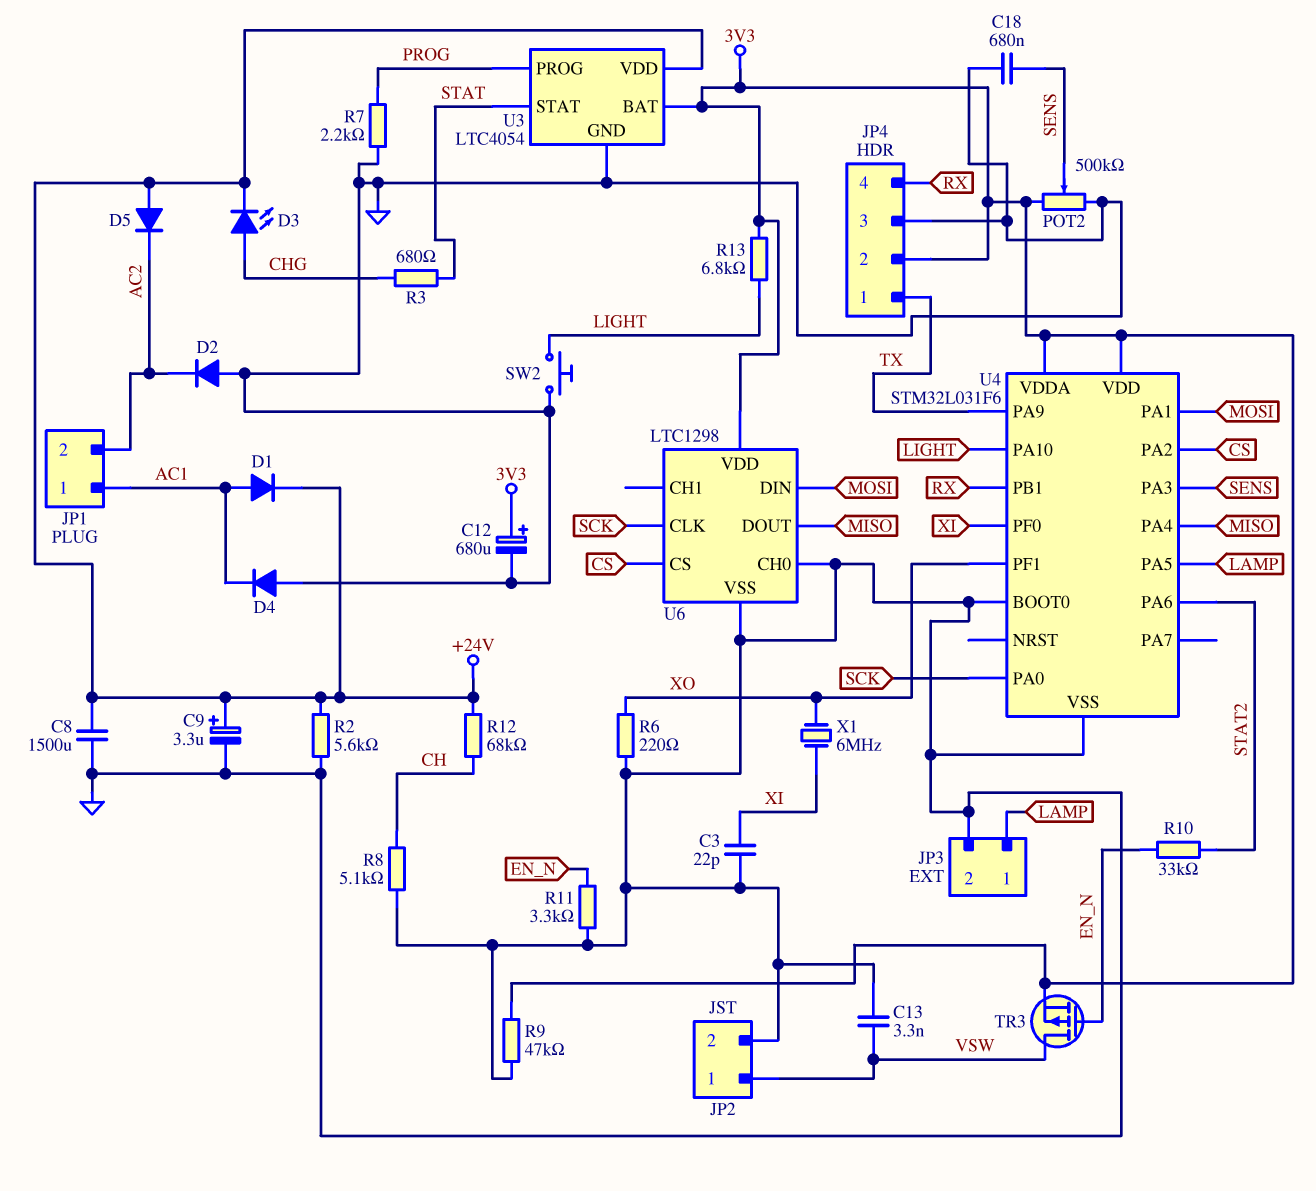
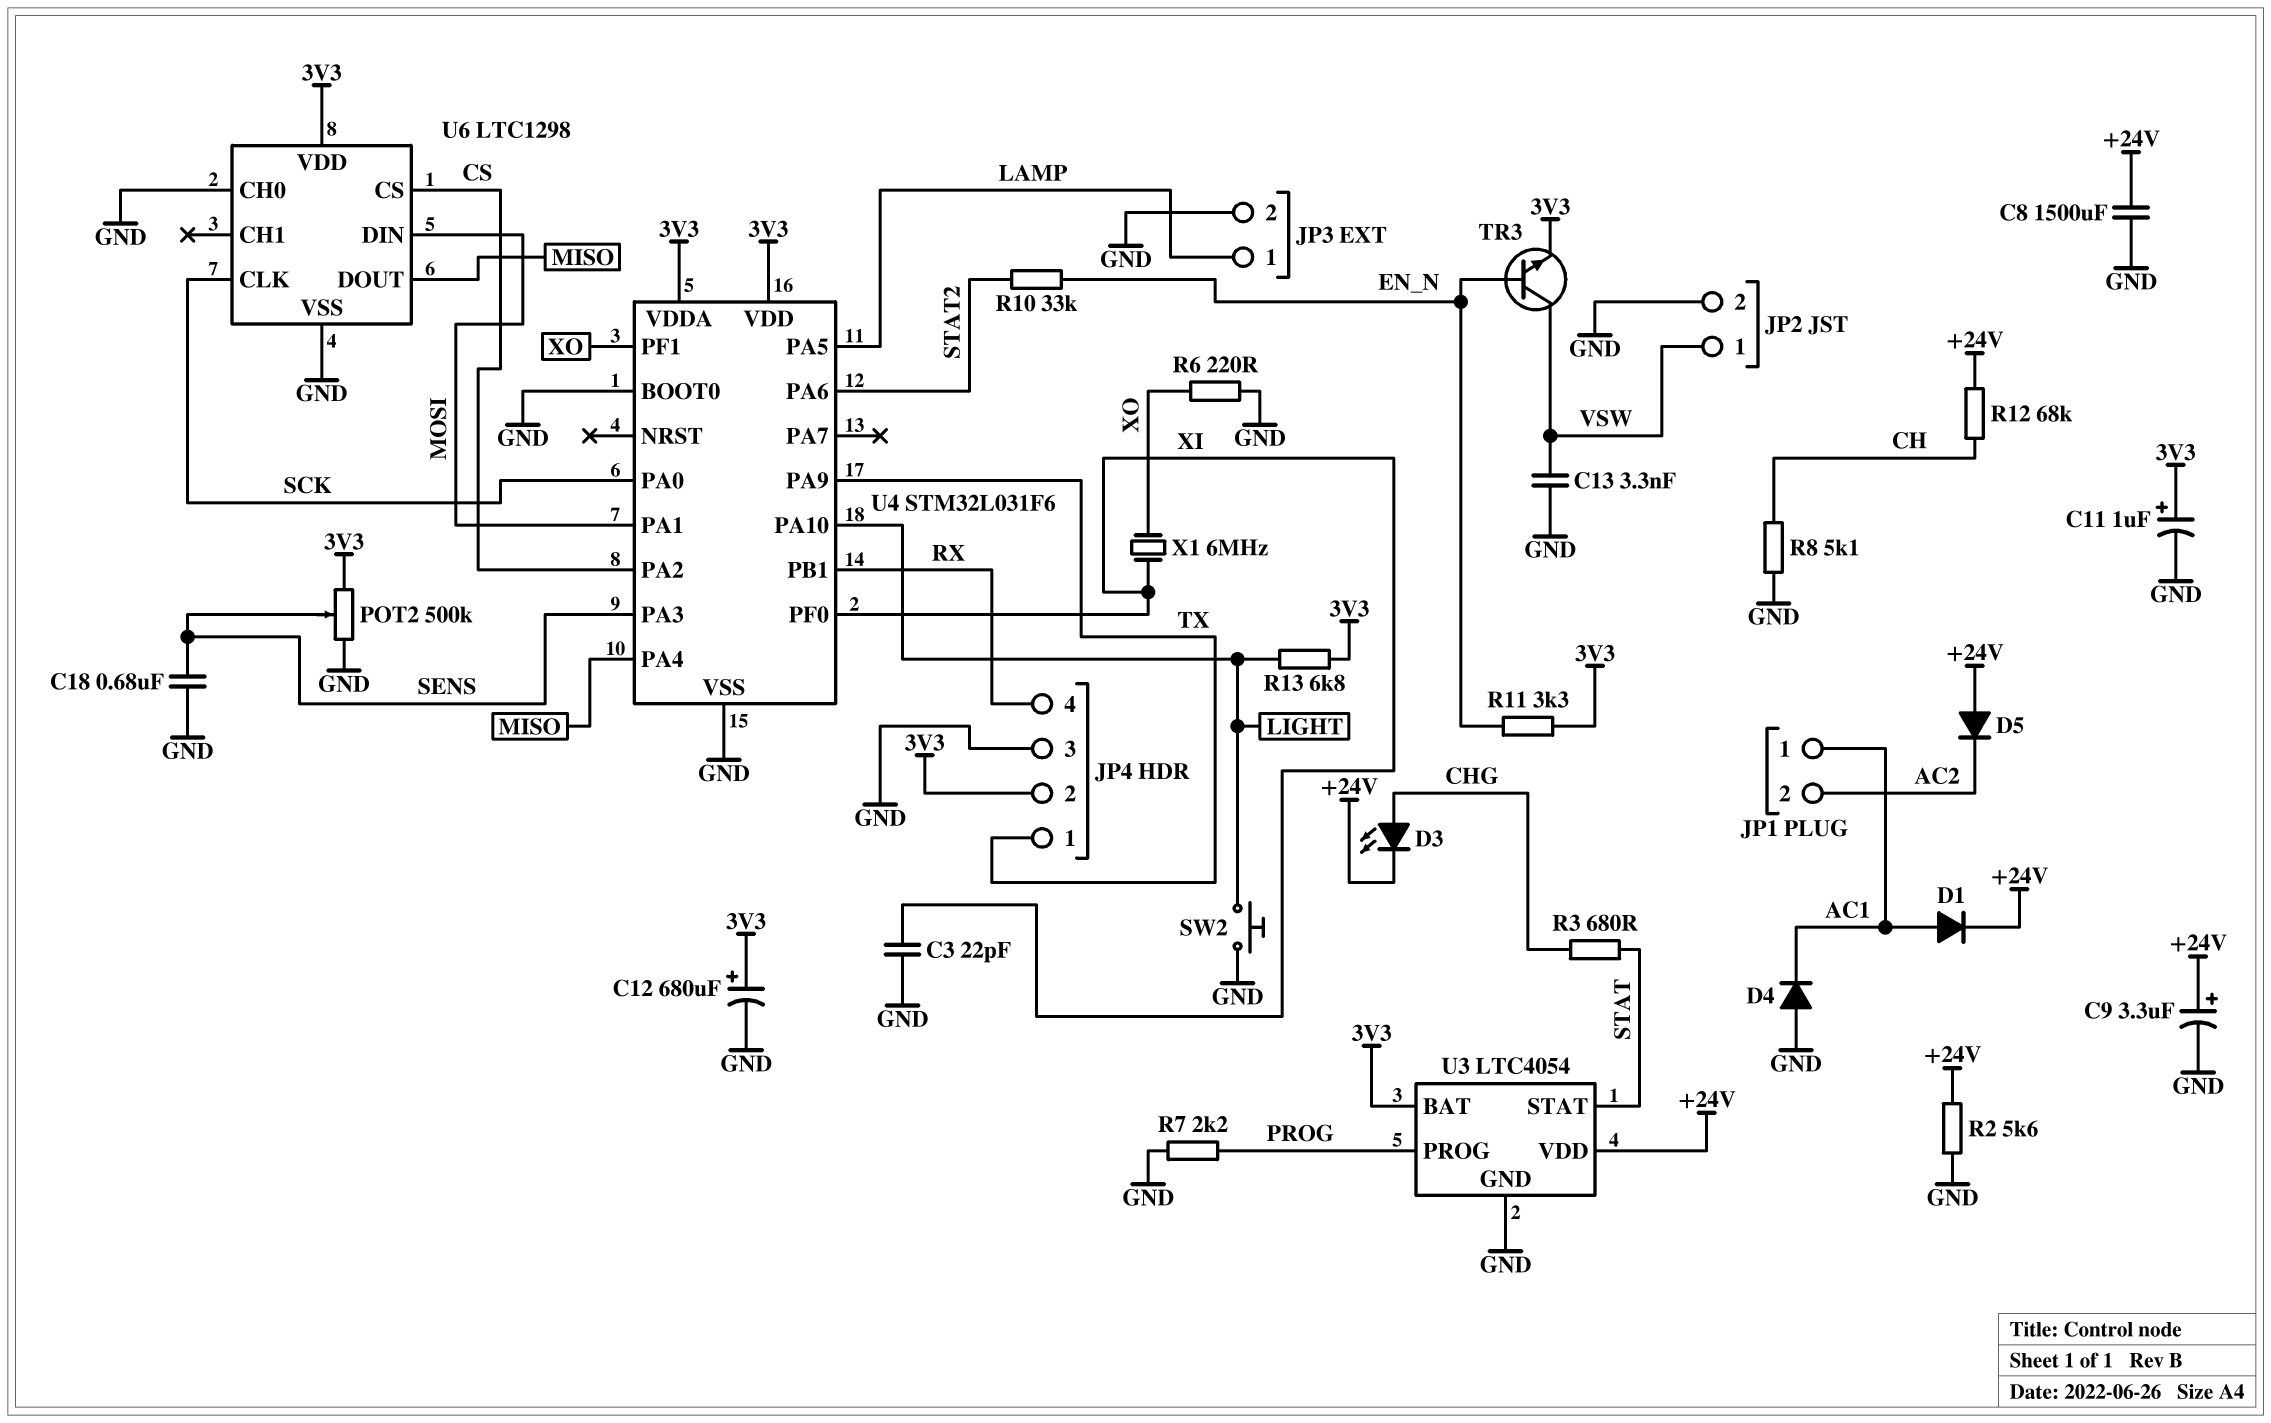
C11: none -> 1uF (plus 3V3, minus GND)
D2: diode (A GND, K AC2) -> none
R9: 47k (3V3, GND) -> none
R11: 3.3k (EN_N, GND) -> 3.3k (3V3, EN_N)
TR3: PMOS (G EN_N, D VSW, S 3V3) -> NPN (B EN_N, C VSW, E 3V3)

